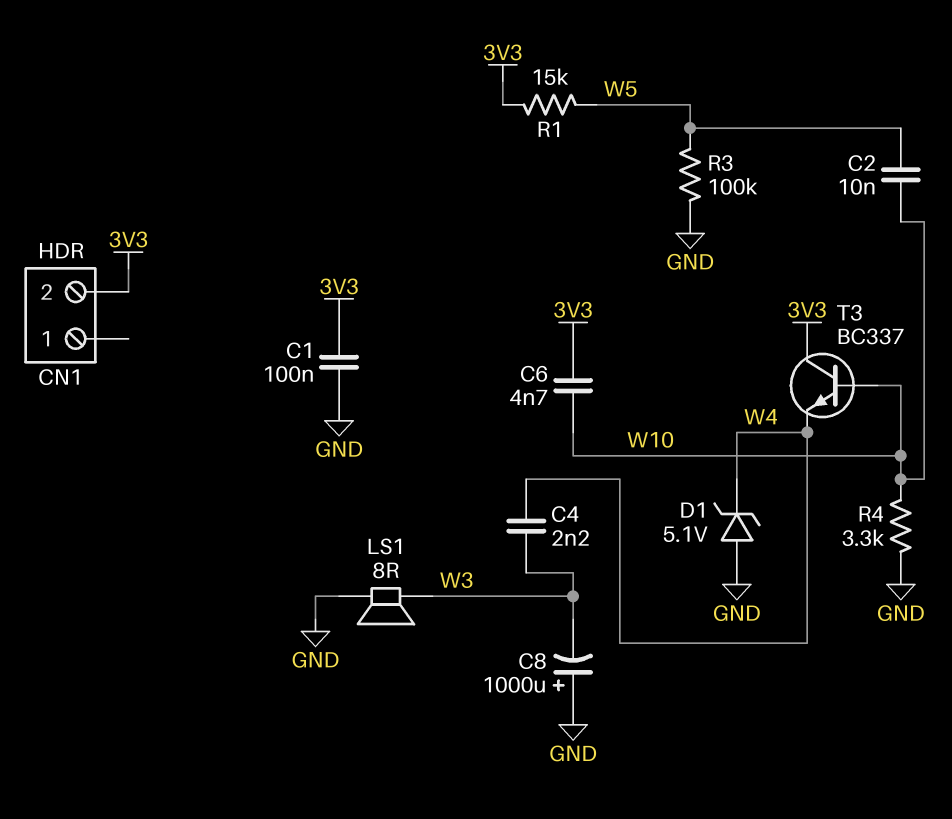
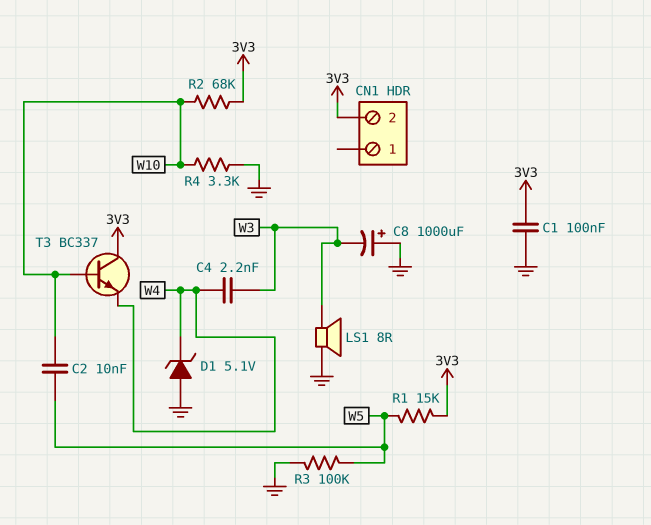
C6: 4.7nF (3V3, W10) -> none
R2: none -> 68k (3V3, W10)

